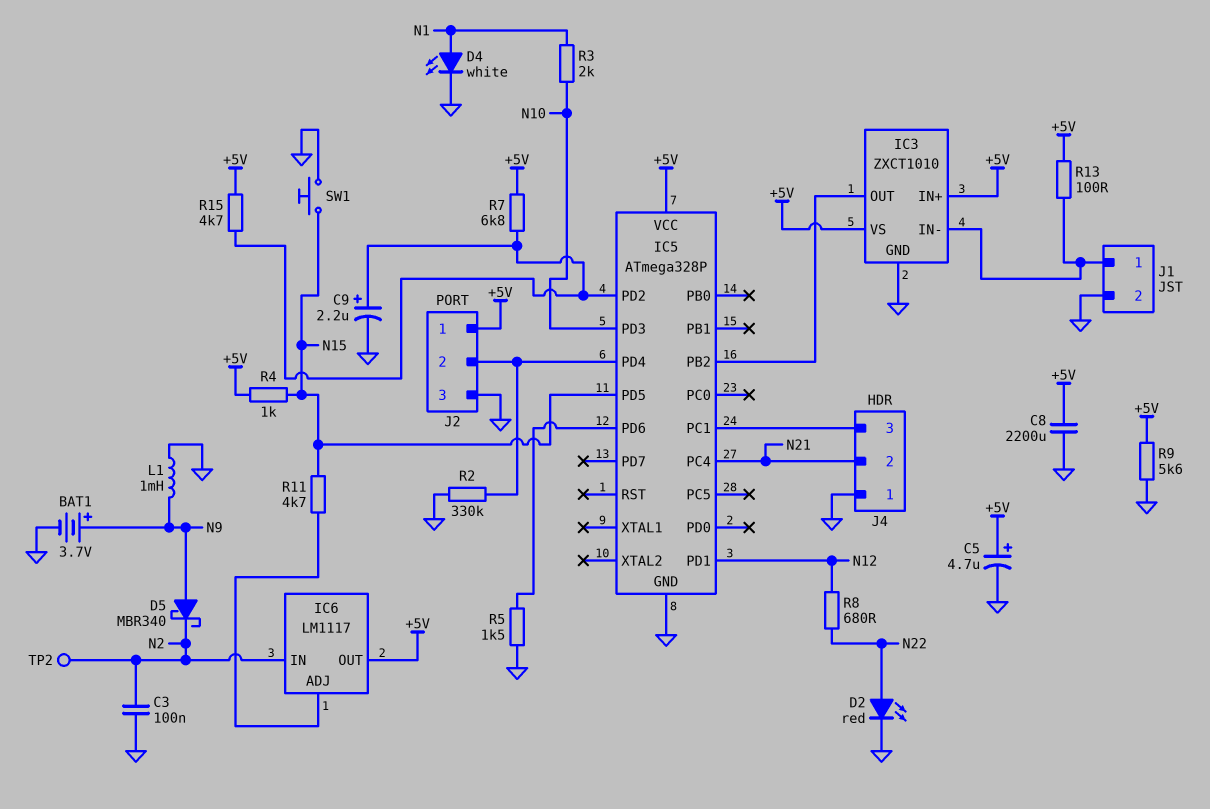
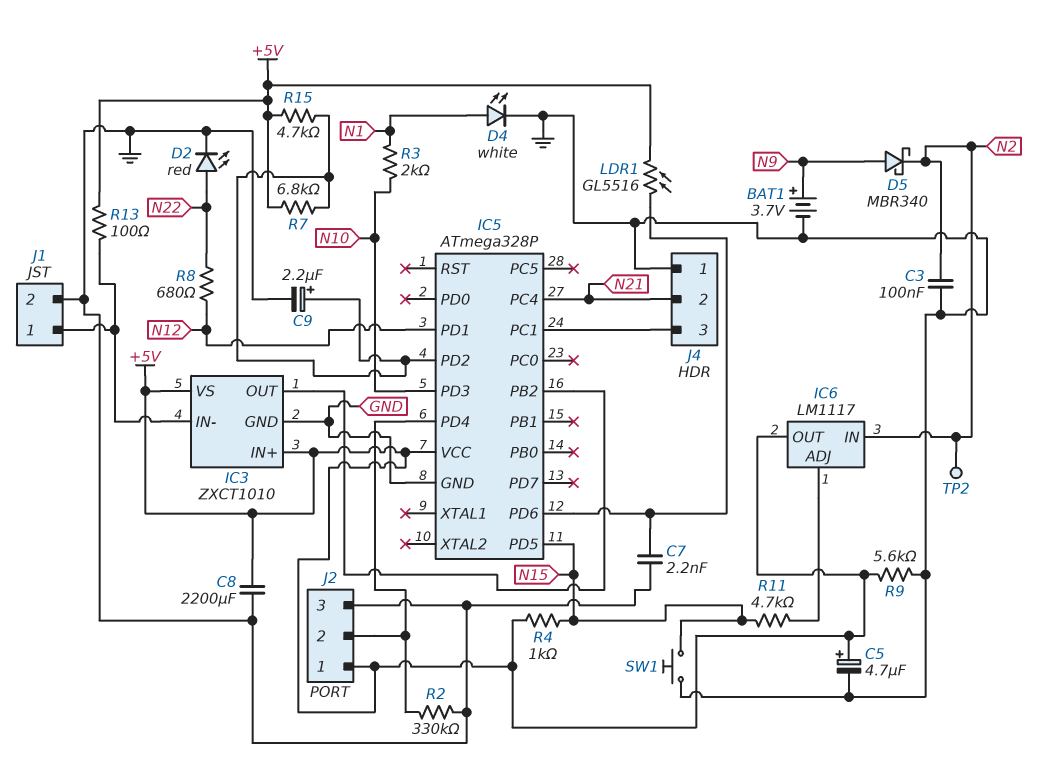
C7: none -> 2.2nF (GND, IC5/PD6)
L1: 1mH (GND, N9) -> none
LDR1: none -> GL5516 (+5V, IC5/PD6)
R5: 1.5k (GND, IC5/PD6) -> none

